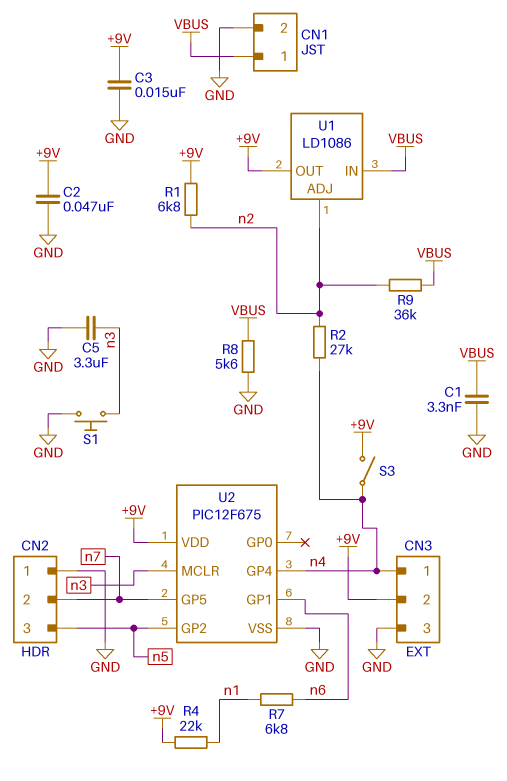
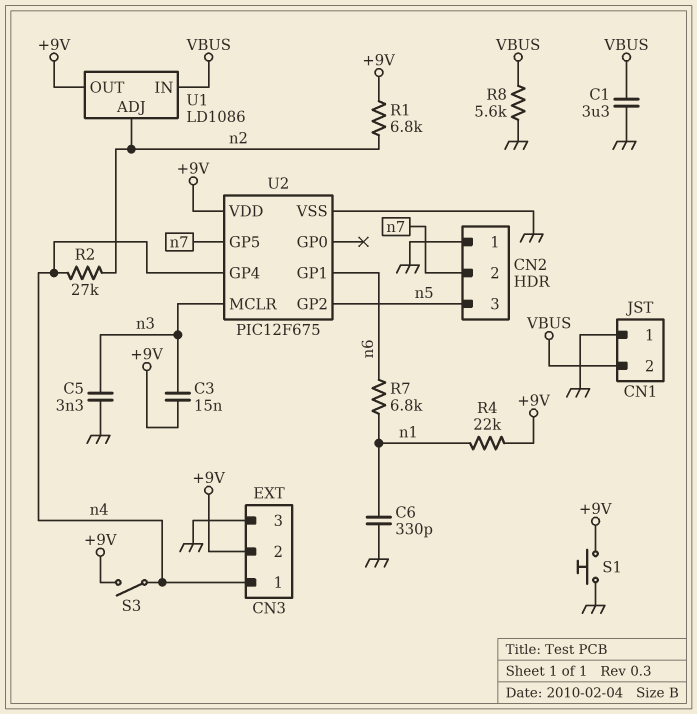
C1: 3.3nF (GND, VBUS) -> 3.3uF (GND, VBUS)
C2: 47nF (+9V, GND) -> none
C3: 15nF (+9V, GND) -> 15nF (+9V, n3)
C5: 3.3uF (GND, n3) -> 3.3nF (GND, n3)
C6: none -> 330pF (GND, n1)
CN1 pin 1: VBUS -> GND
CN1 pin 2: GND -> VBUS
R9: 36k (VBUS, n2) -> none
S1: button (GND, n3) -> button (+9V, GND)

